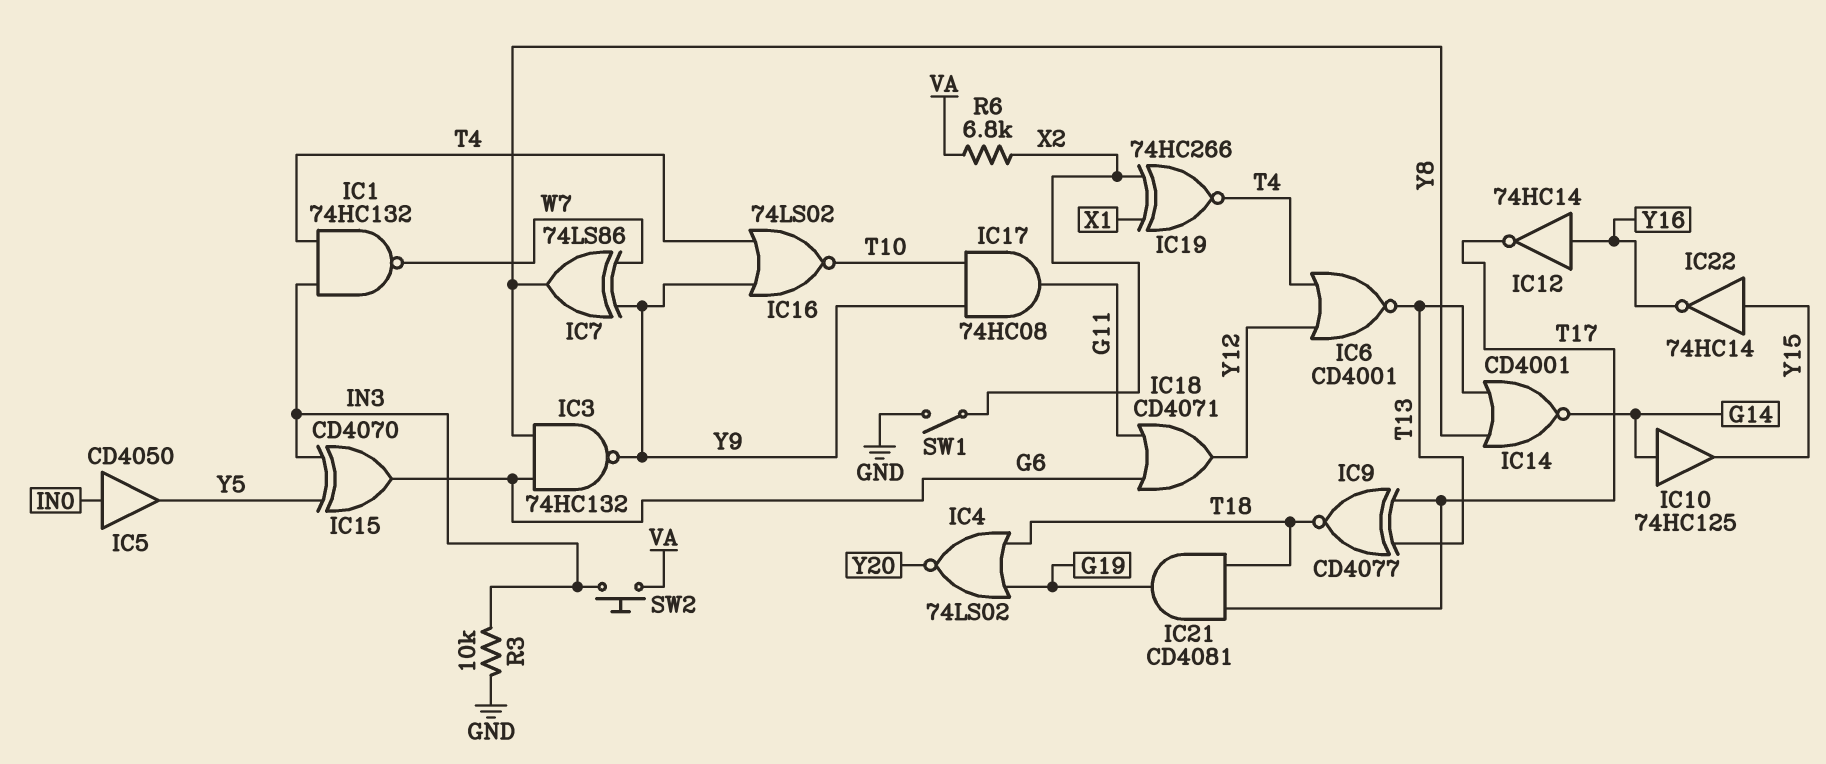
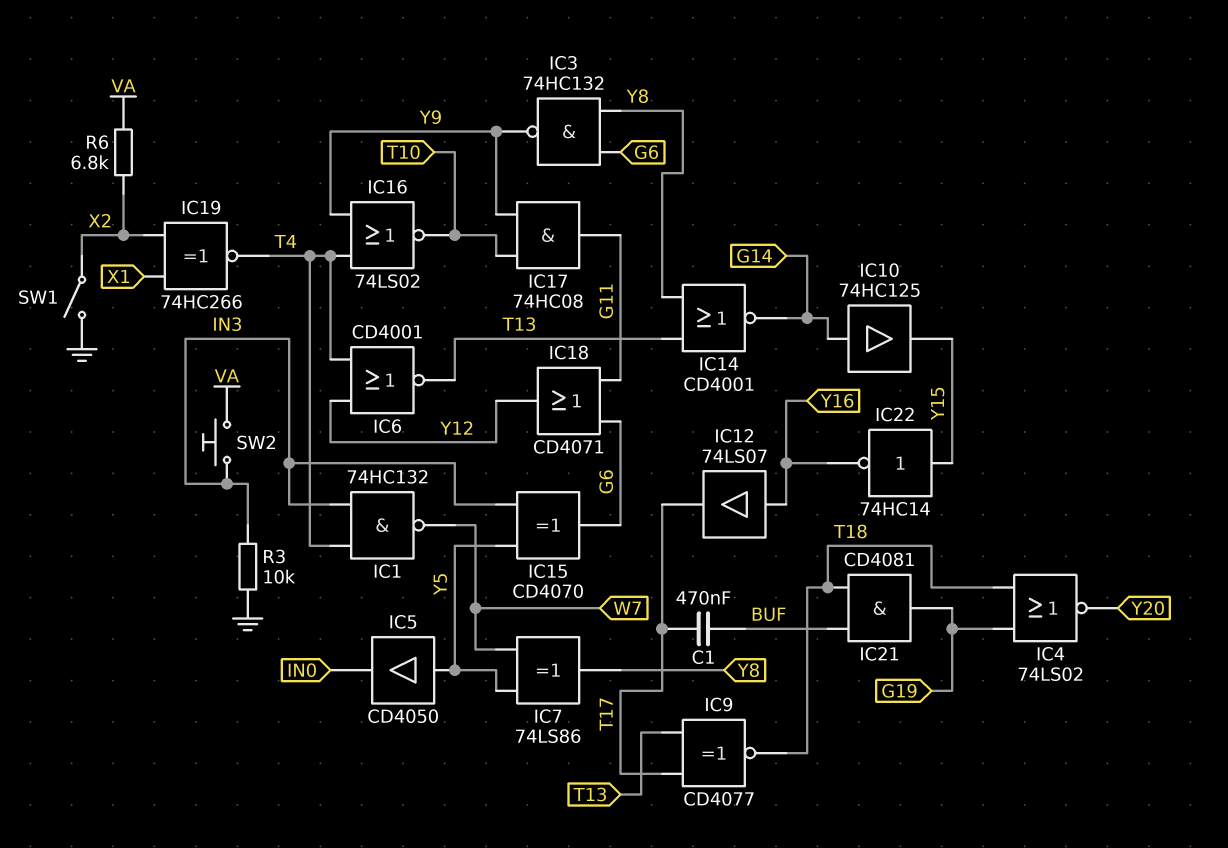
C1: none -> 470nF (BUF, T17)
IC5: buffer CD4050 (in IN0, out Y5) -> buffer CD4050 (in Y5, out IN0)
IC7: XOR 74LS86 (in W7, in Y9, out Y8) -> XOR 74LS86 (in W7, in Y5, out Y8)
IC12: NOT 74HC14 (in Y16, out T17) -> buffer 74LS07 (in Y16, out T17)
IC21: AND CD4081 (in T17, in T18, out G19) -> AND CD4081 (in BUF, in T18, out G19)

